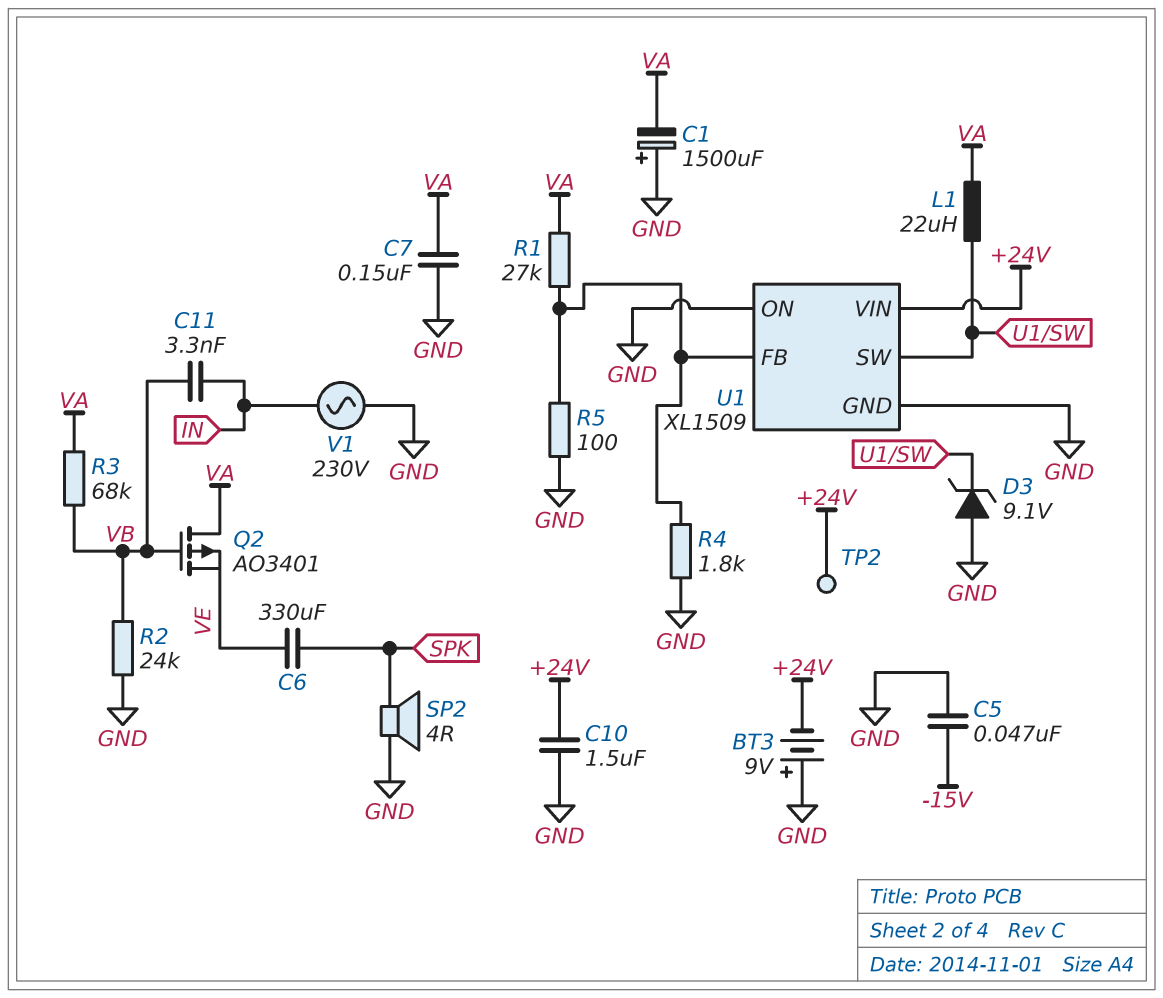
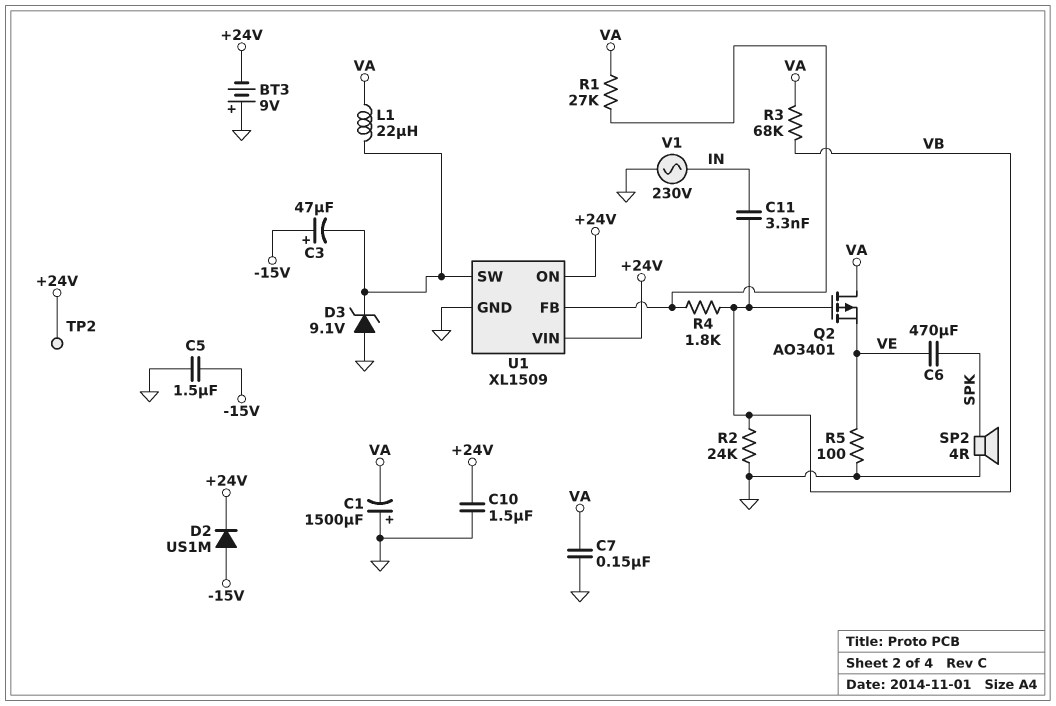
C3: none -> 47uF (plus -15V, minus U1/SW)
C5: 47nF (-15V, GND) -> 1.5uF (-15V, GND)
C6: 330uF (SPK, VE) -> 470uF (SPK, VE)
D2: none -> diode US1M (A -15V, K +24V)
R4: 1.8k (GND, U1/FB) -> 1.8k (U1/FB, VB)
R5: 100 (GND, U1/FB) -> 100 (GND, VE)
U1 pin ON: GND -> +24V

